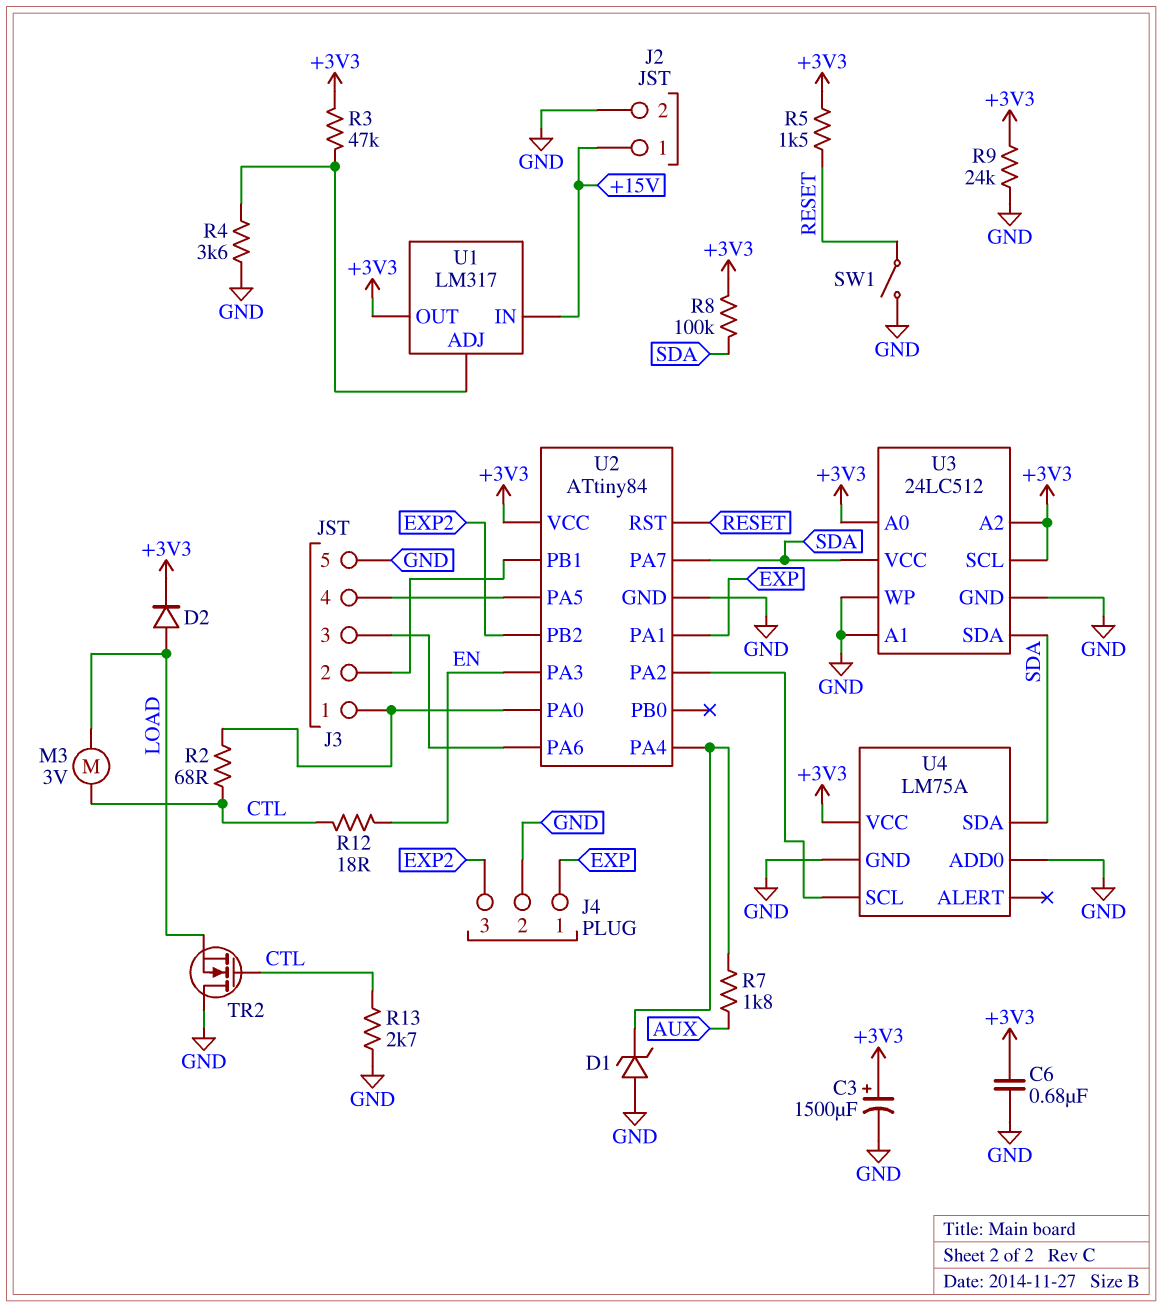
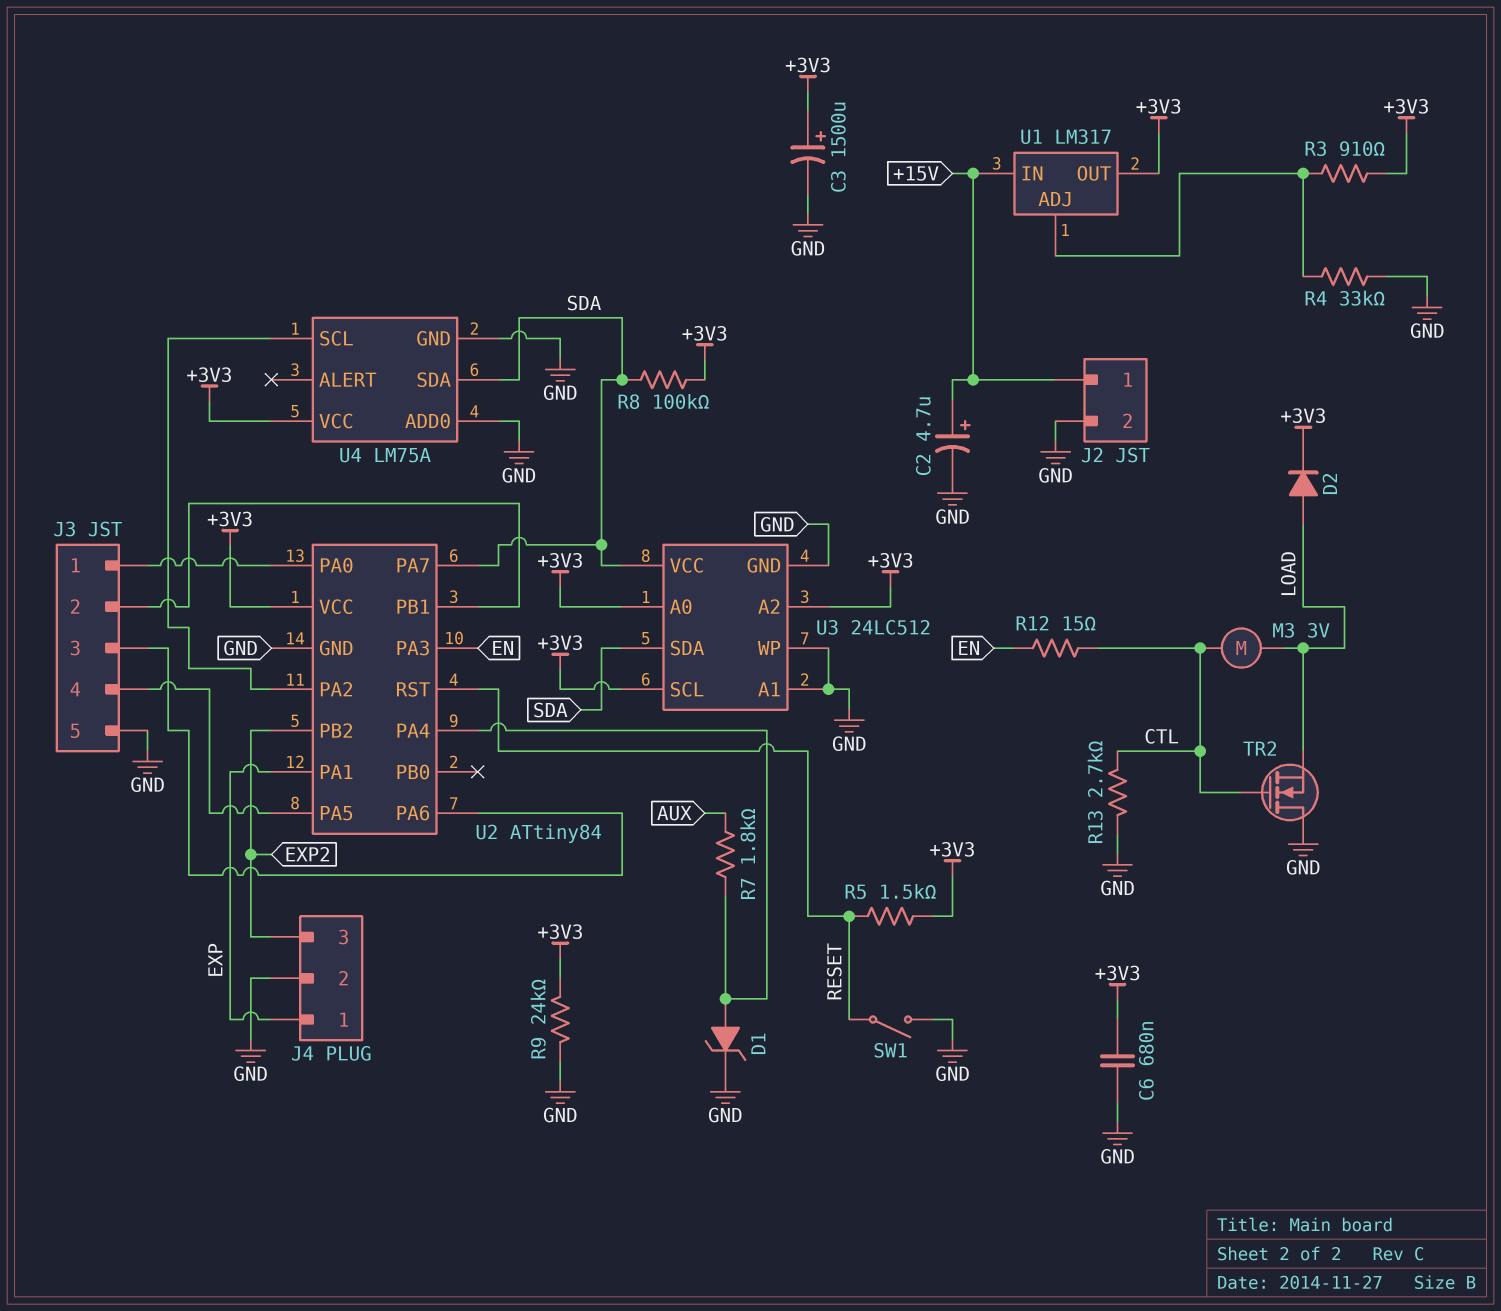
C2: none -> 4.7uF (plus +15V, minus GND)
D1: zener (A GND, K U2/PA4) -> zener (A U2/PA4, K GND)
R2: 68 (CTL, J3/1) -> none
R3: 47k (+3V3, U1/ADJ) -> 910 (+3V3, U1/ADJ)
R4: 3.6k (GND, U1/ADJ) -> 33k (GND, U1/ADJ)
R12: 18 (CTL, EN) -> 15 (CTL, EN)

